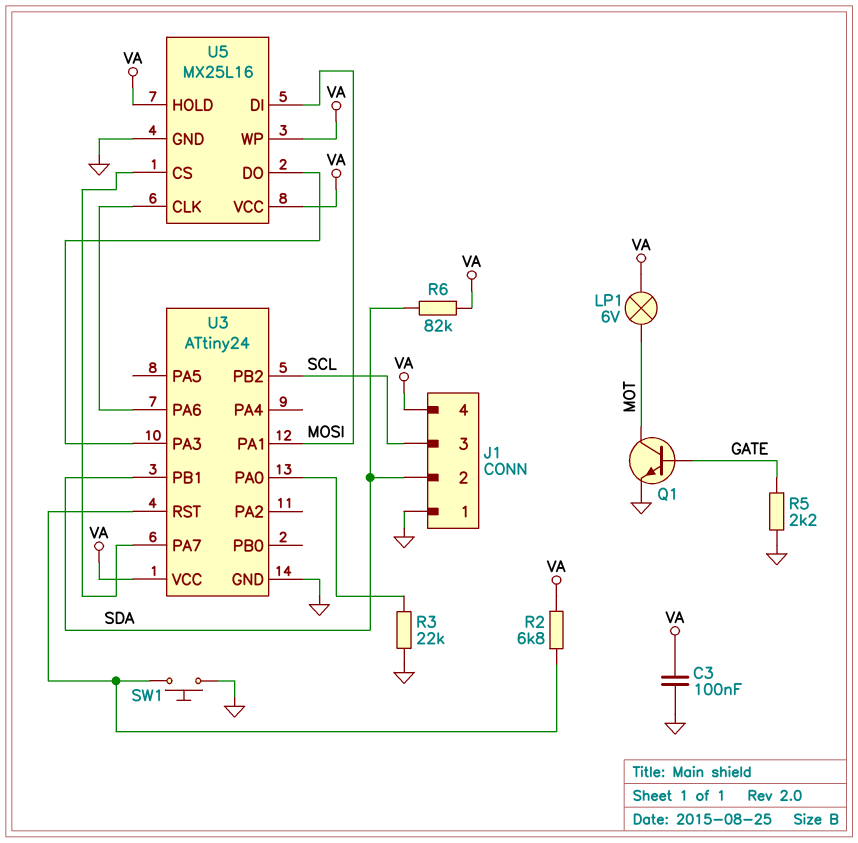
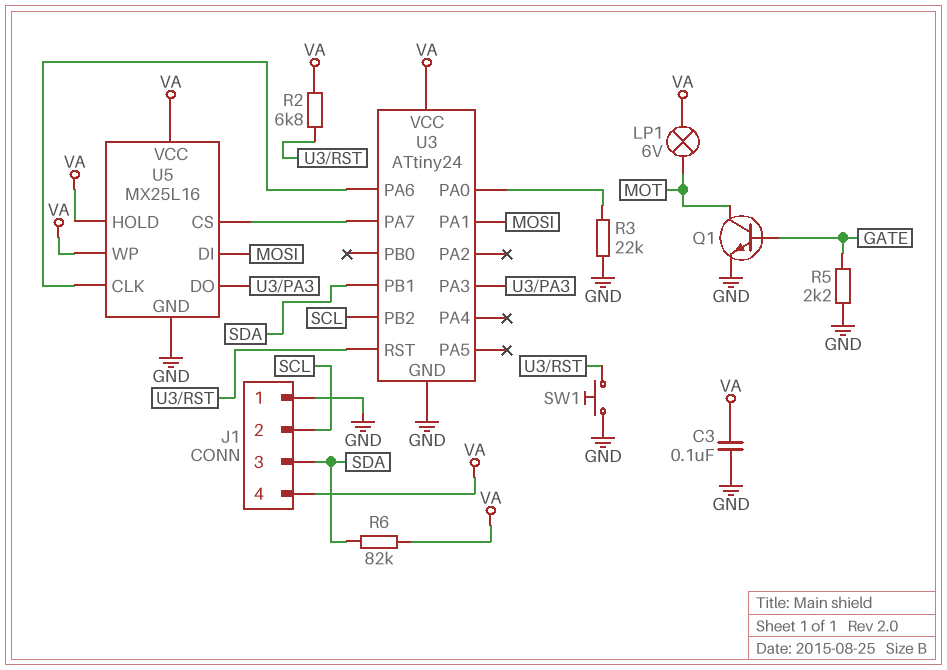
J1 pin 2: SDA -> SCL
J1 pin 3: SCL -> SDA

